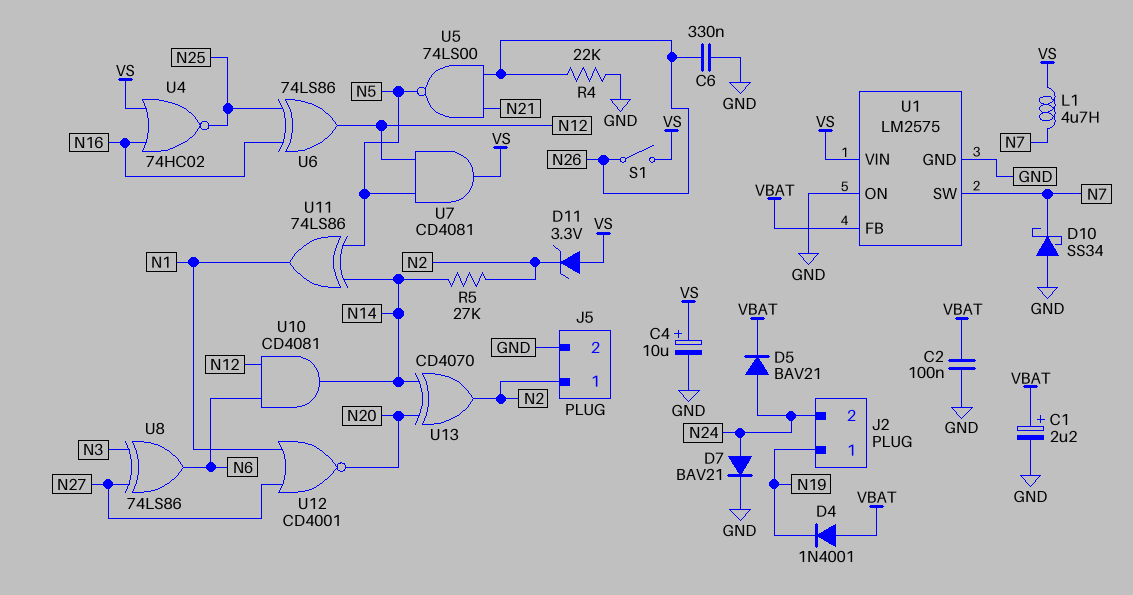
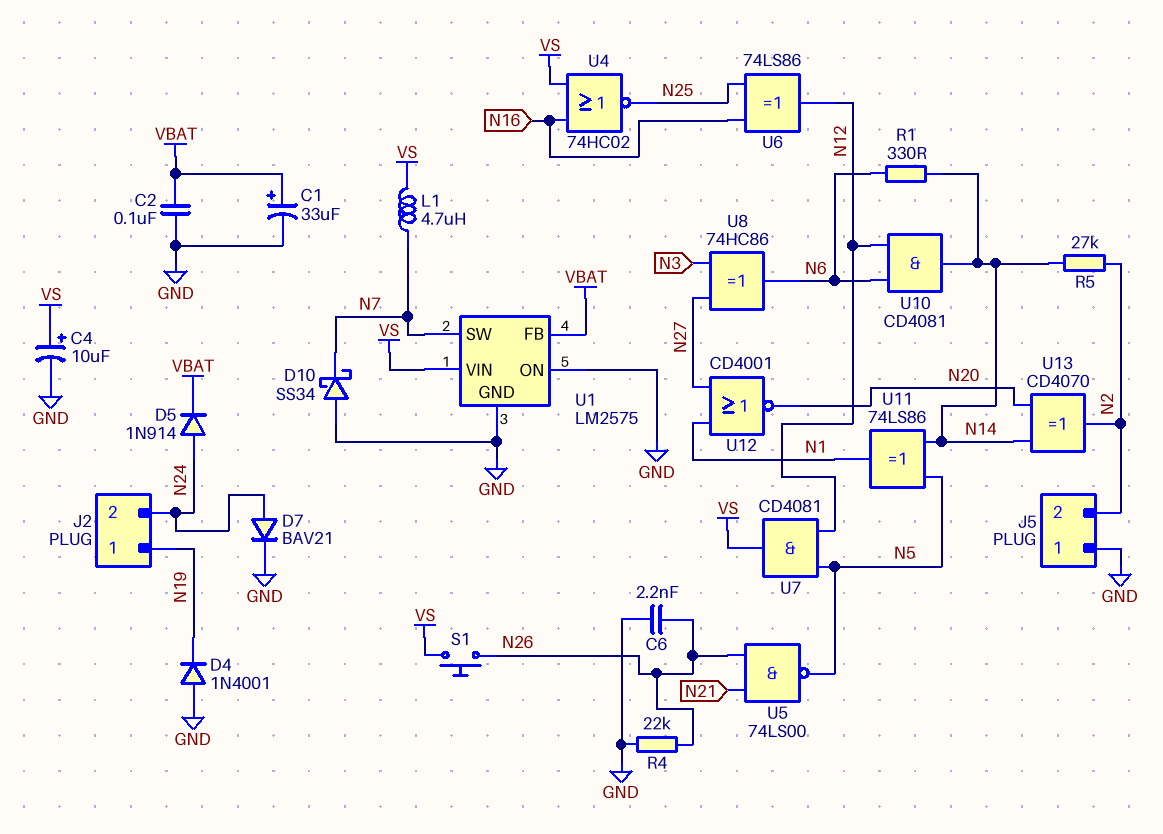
C1: 2.2uF (plus VBAT, minus GND) -> 33uF (plus VBAT, minus GND)
C6: 330nF (GND, N26) -> 2.2nF (GND, N26)
D4: diode 1N4001 (A VBAT, K N19) -> diode 1N4001 (A GND, K N19)
D5: diode BAV21 (A N24, K VBAT) -> diode 1N914 (A N24, K VBAT)
D11: zener 3.3V (A VS, K N2) -> none
J5 pin 1: N2 -> GND
J5 pin 2: GND -> N2
R1: none -> 330 (N6, N14)
S1: switch (N26, VS) -> button (N26, VS)
U8: XOR 74LS86 (in N3, in N27, out N6) -> XOR 74HC86 (in N3, in N27, out N6)

